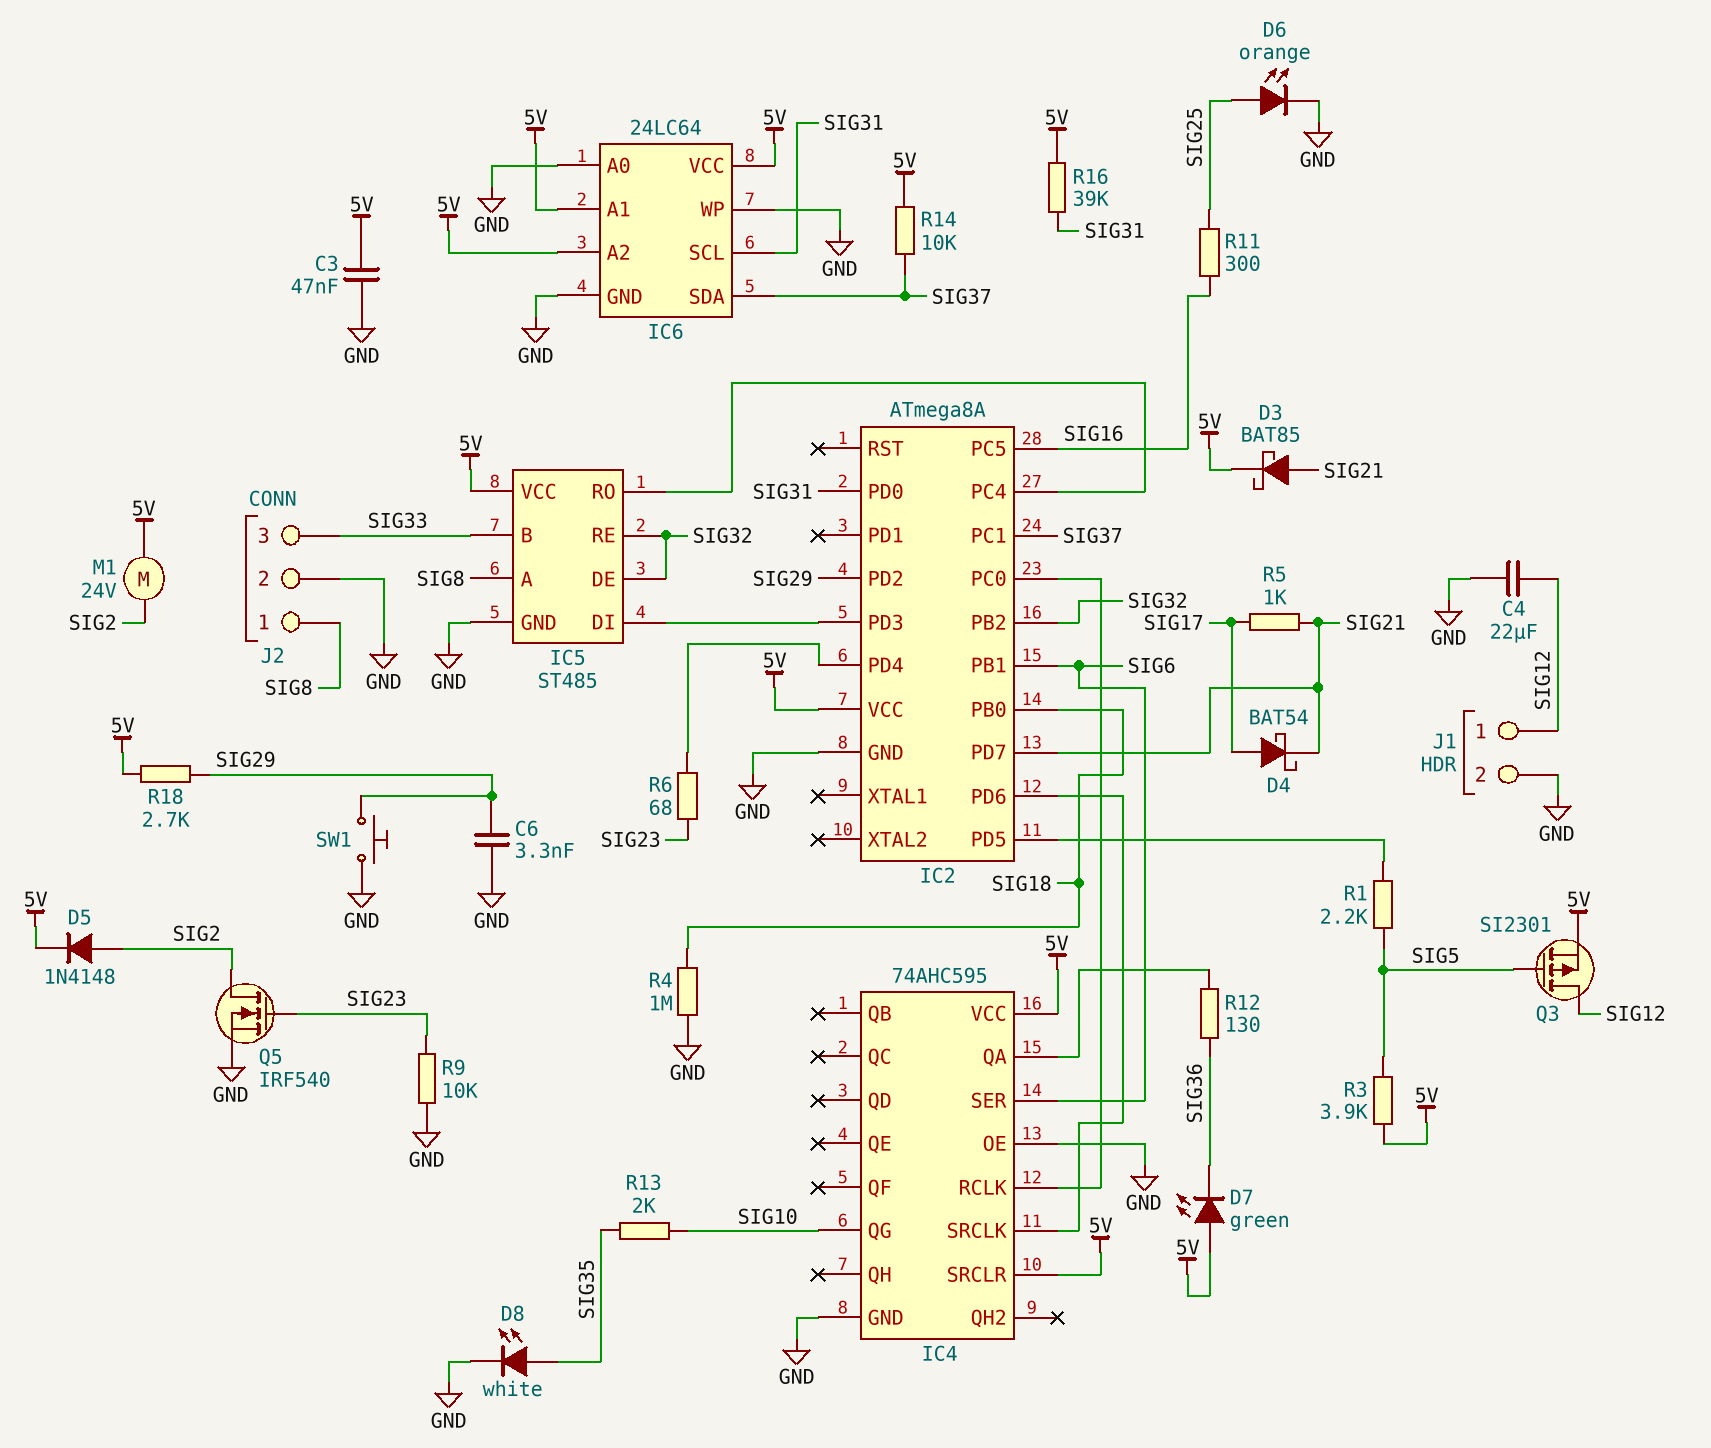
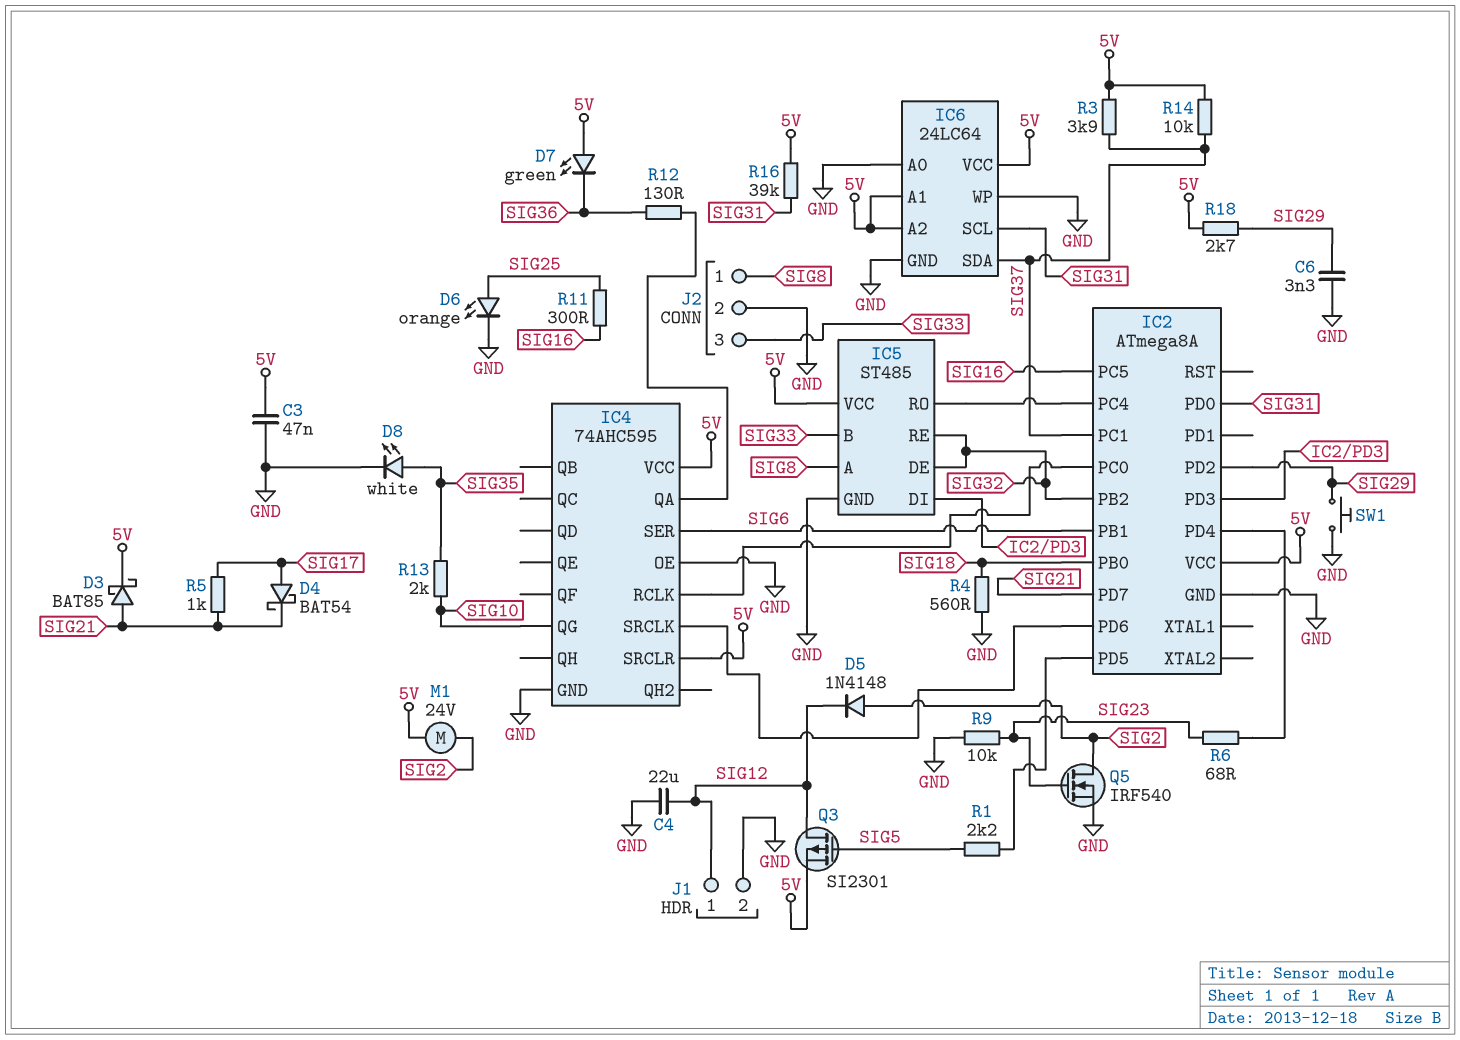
D5: diode 1N4148 (A SIG2, K 5V) -> diode 1N4148 (A SIG2, K SIG12)
R3: 3.9k (5V, SIG5) -> 3.9k (5V, SIG37)
R4: 1M (GND, SIG18) -> 560 (GND, SIG18)

